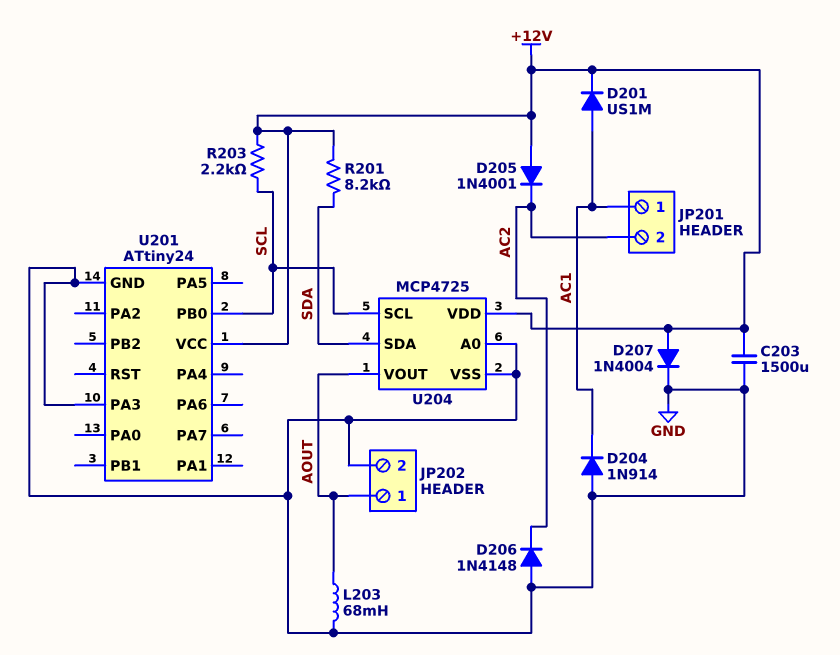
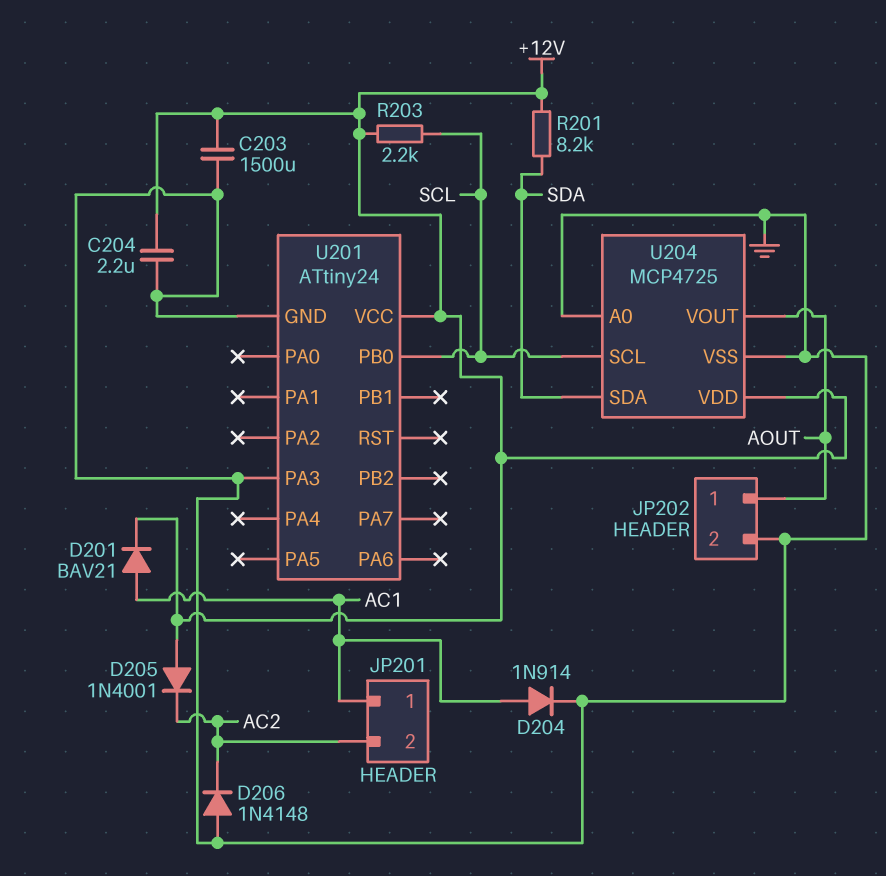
C204: none -> 2.2uF (+12V, GND)
D201: diode US1M (A AC1, K +12V) -> diode BAV21 (A AC1, K +12V)
D204: diode 1N914 (A GND, K AC1) -> diode 1N914 (A AC1, K GND)
D207: diode 1N4004 (A +12V, K GND) -> none
L203: 68mH (AOUT, GND) -> none

